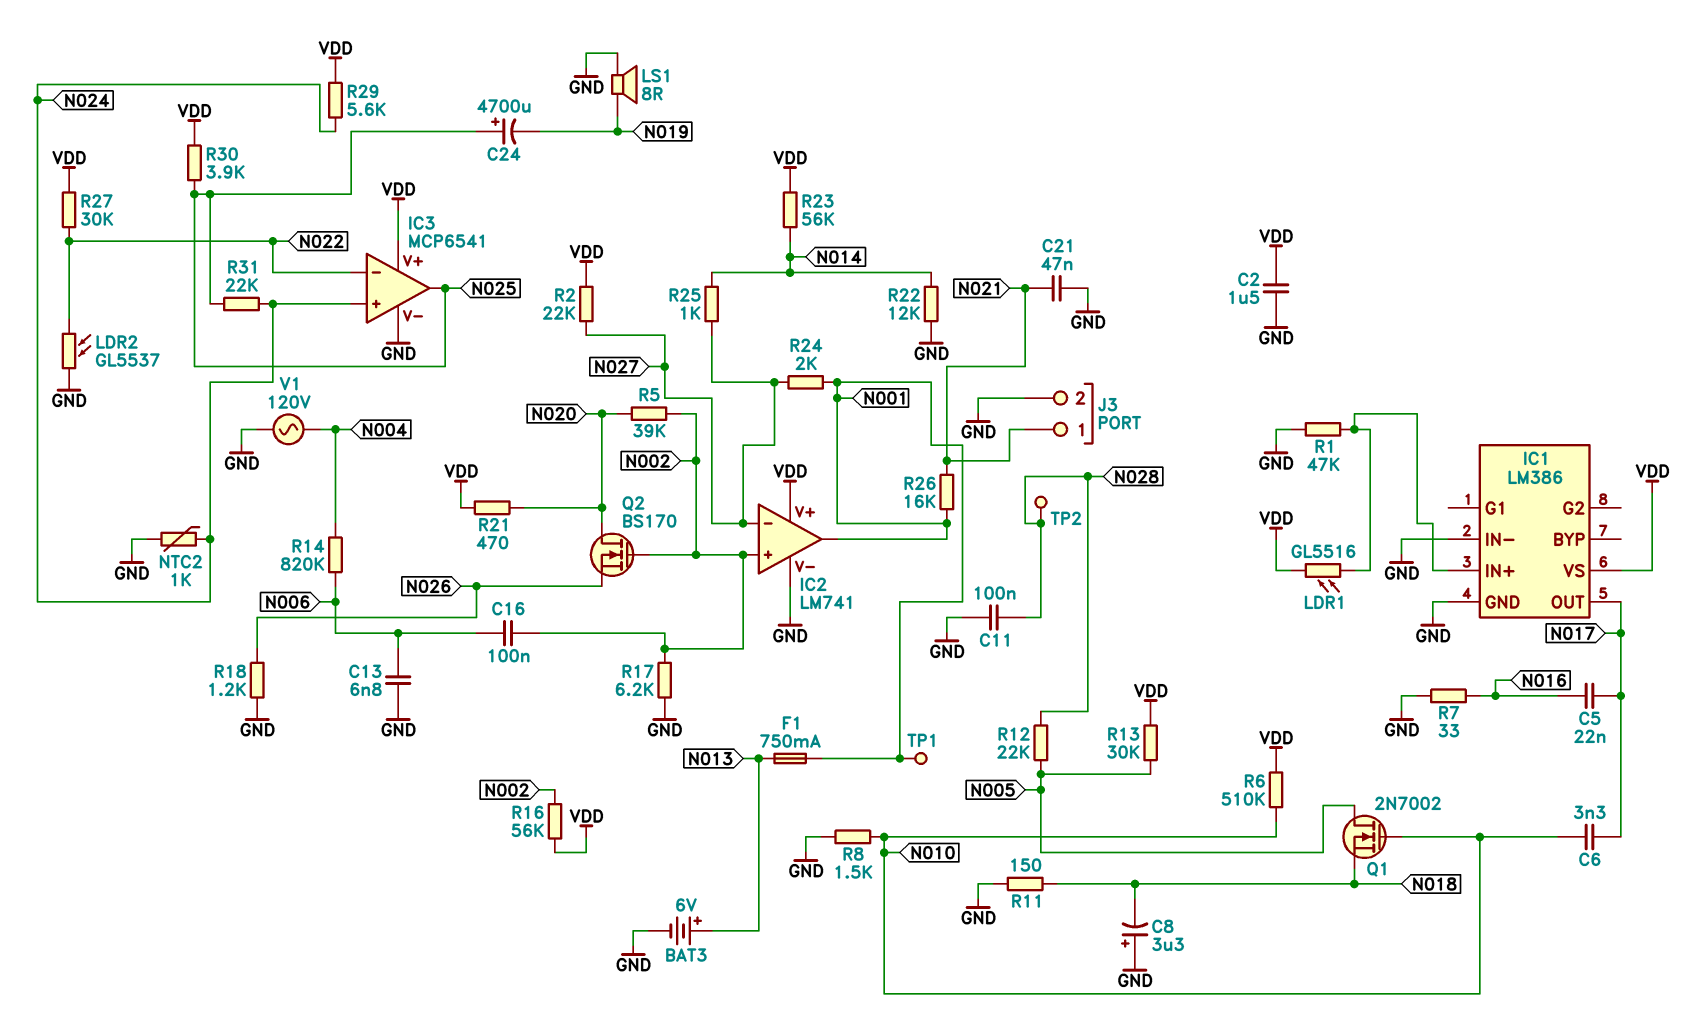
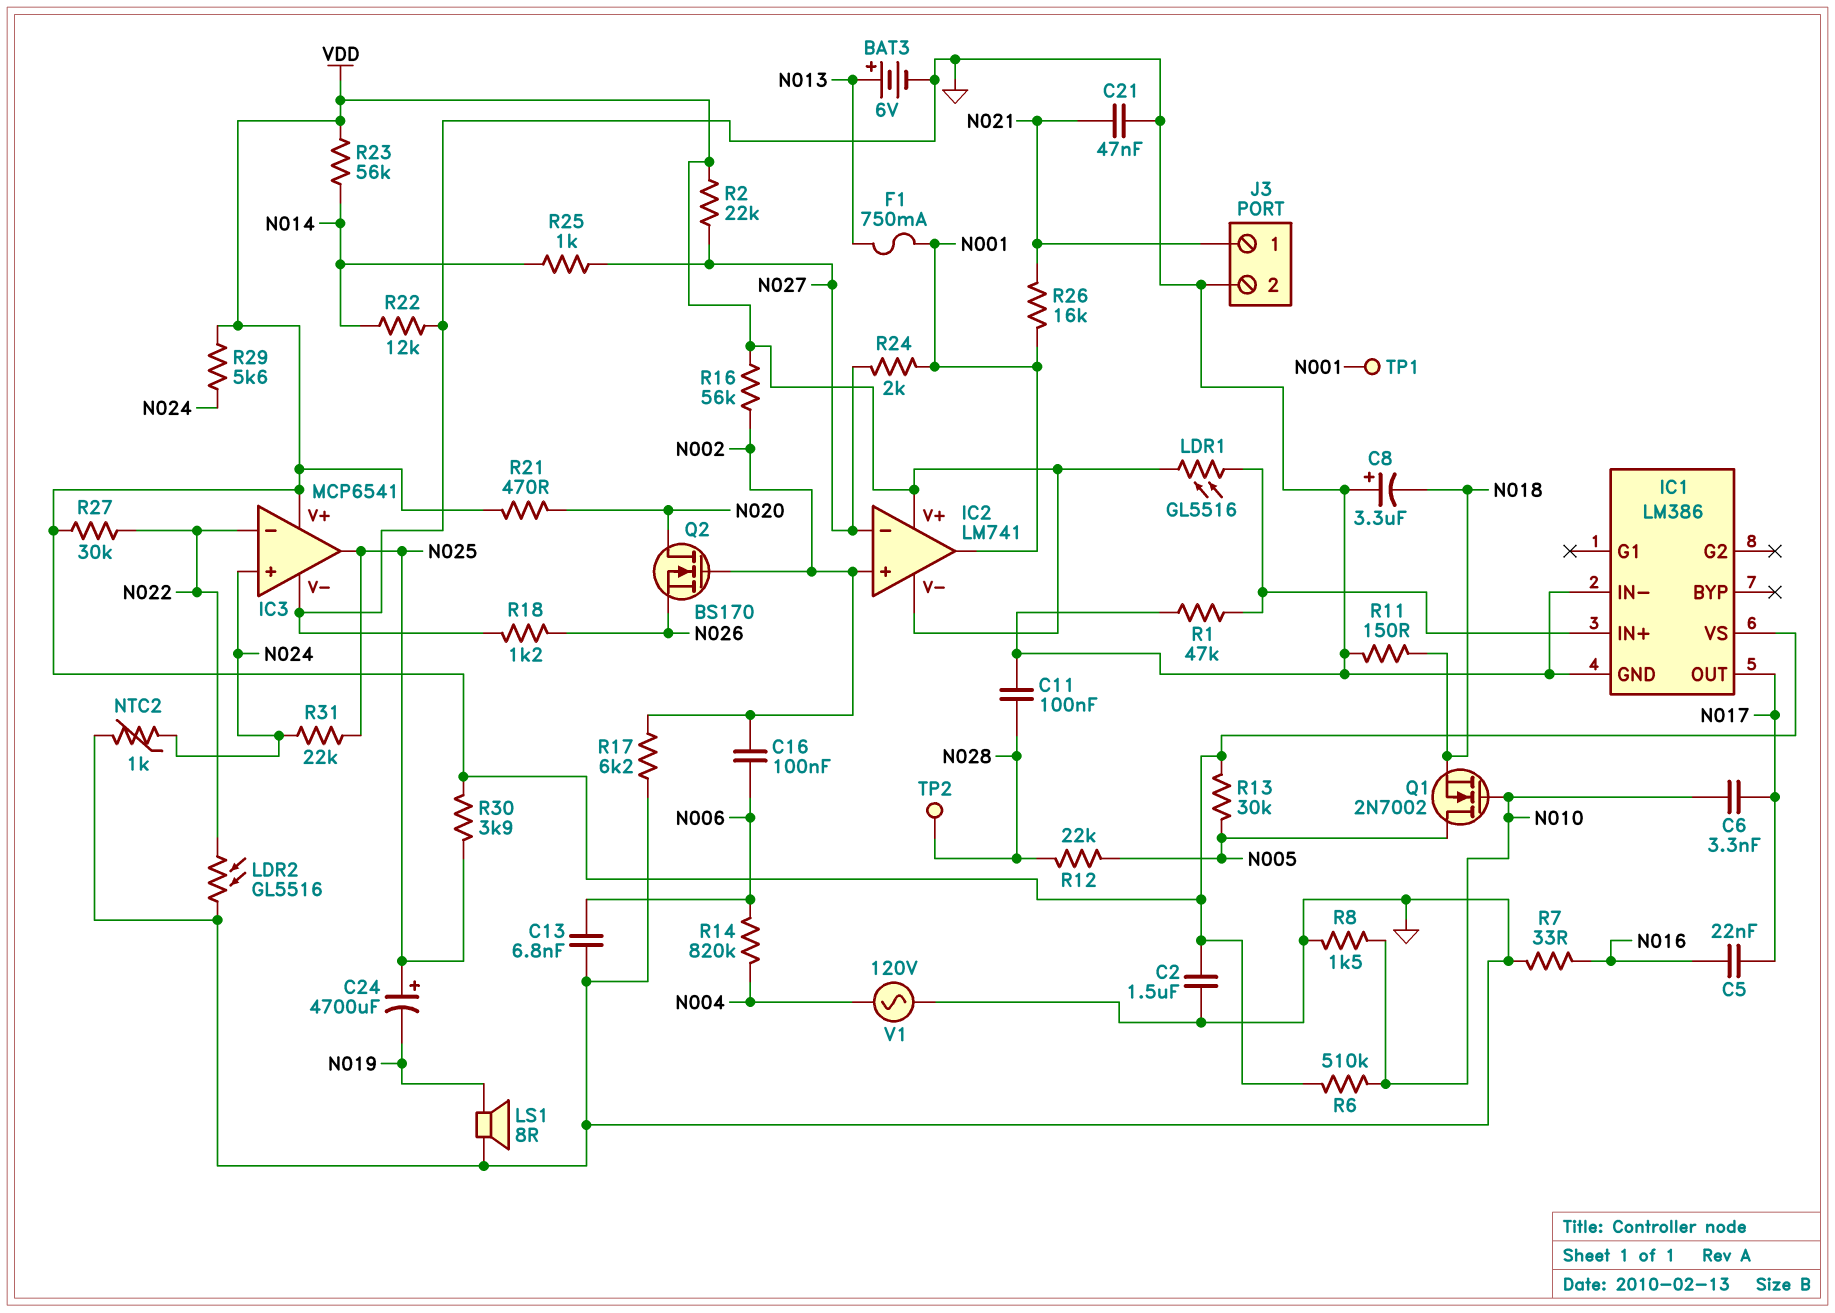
IC2 pin V-: GND -> VDD
LDR2: GL5537 (GND, N022) -> GL5516 (GND, N022)
R5: 39k (N002, N020) -> none

